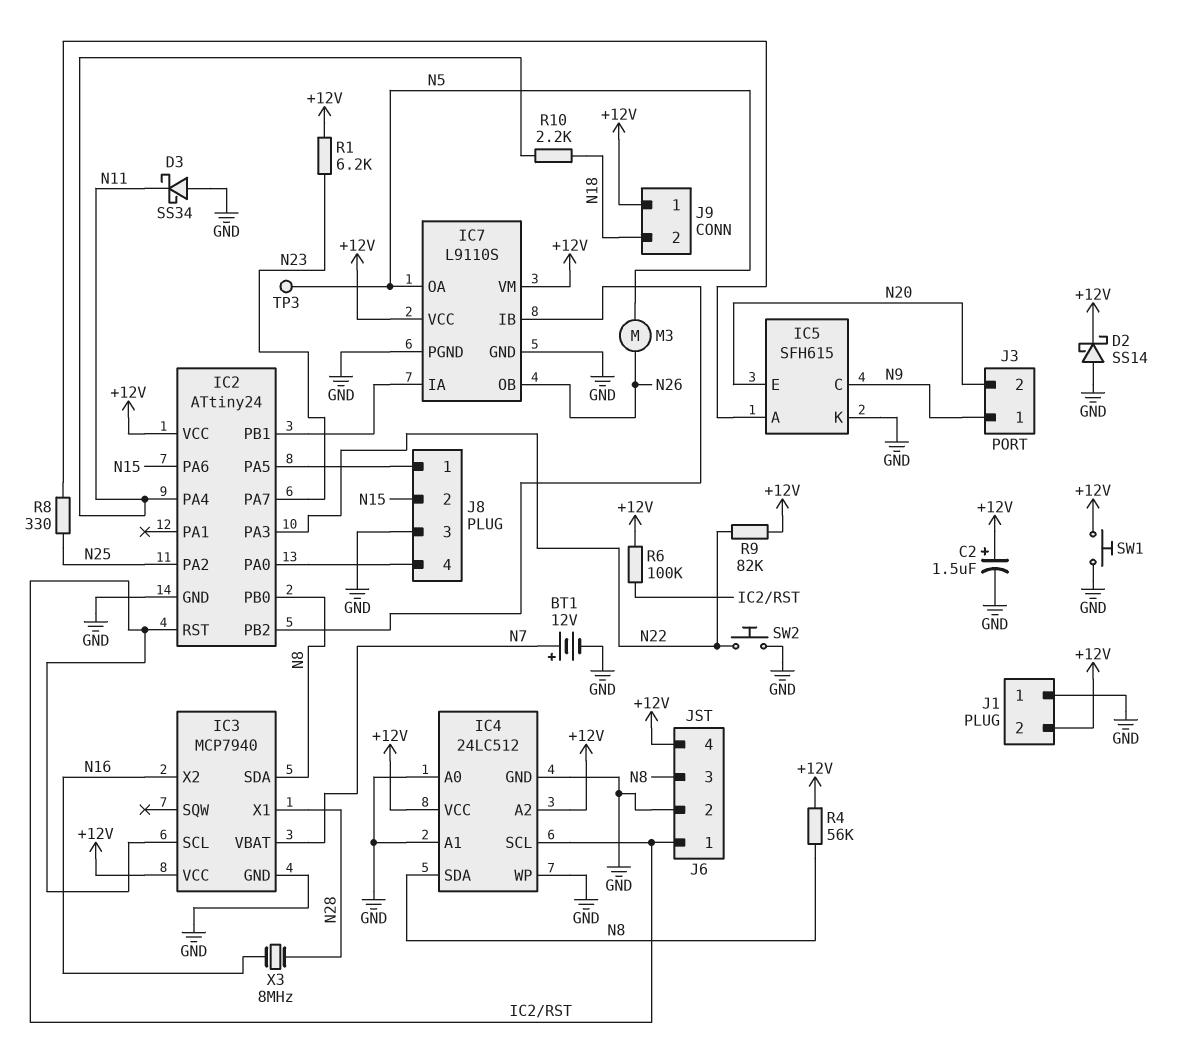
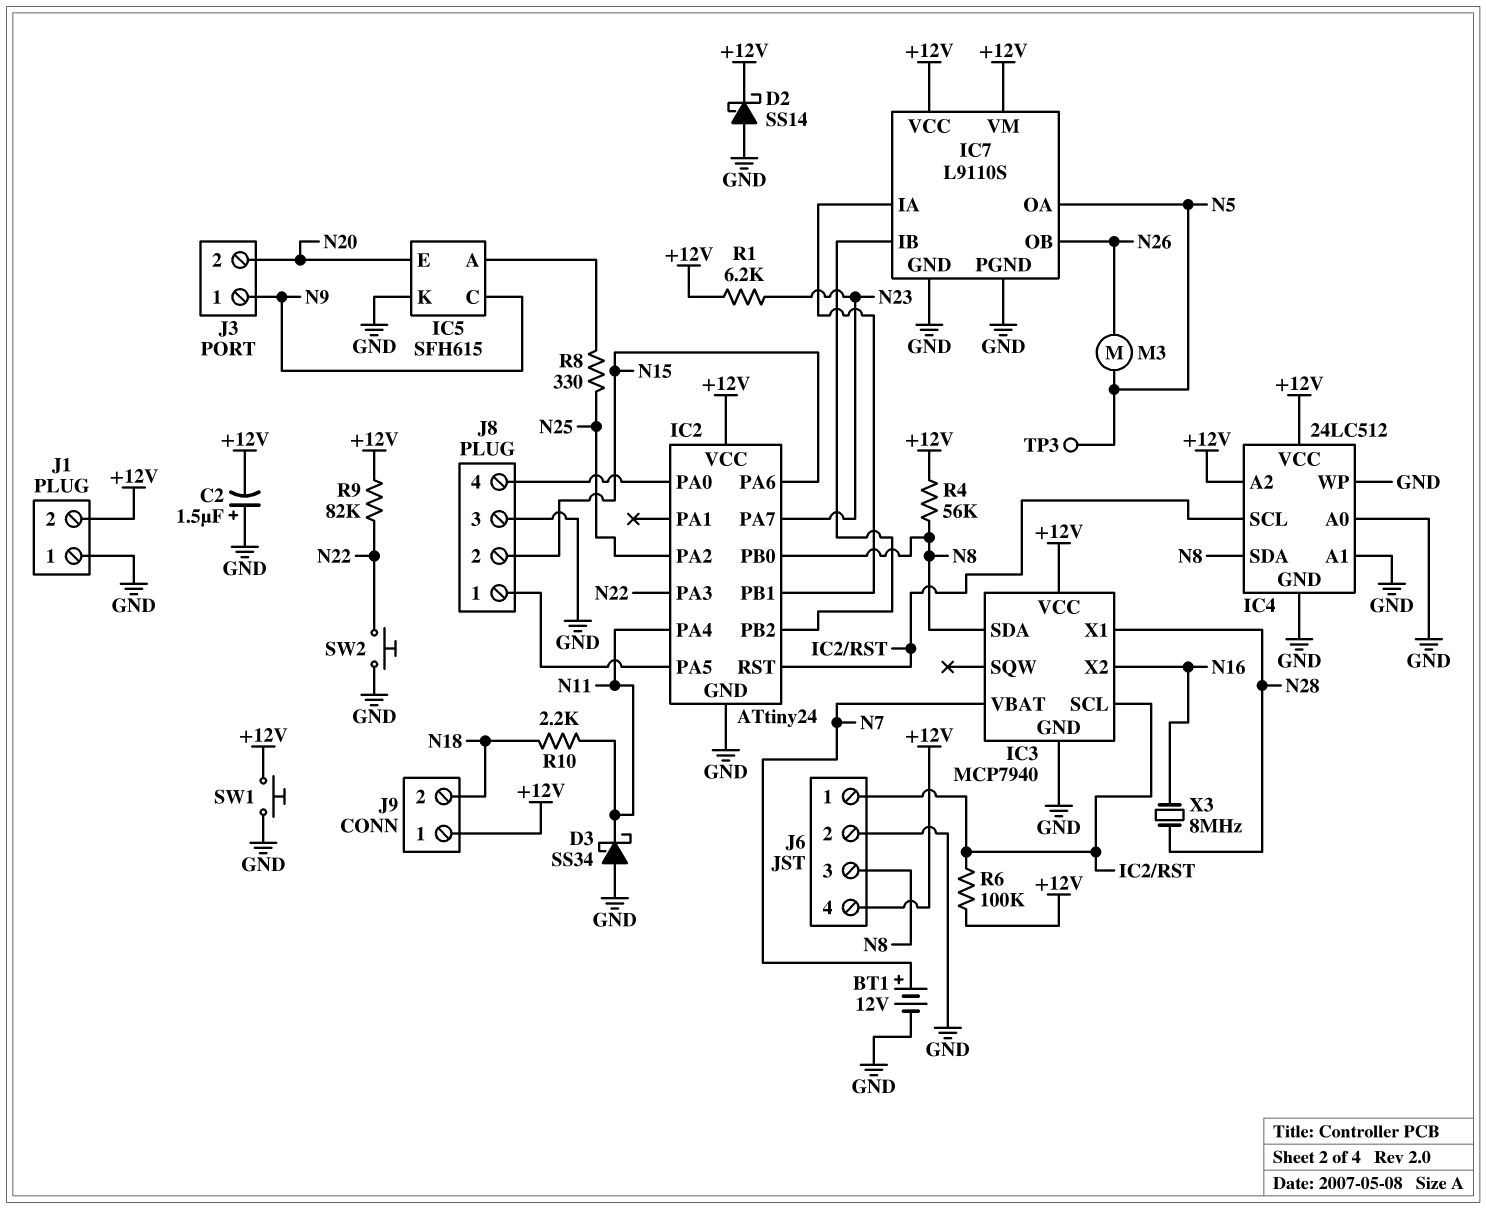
C2: 1.5uF (plus +12V, minus GND) -> 1.5uF (plus GND, minus +12V)

